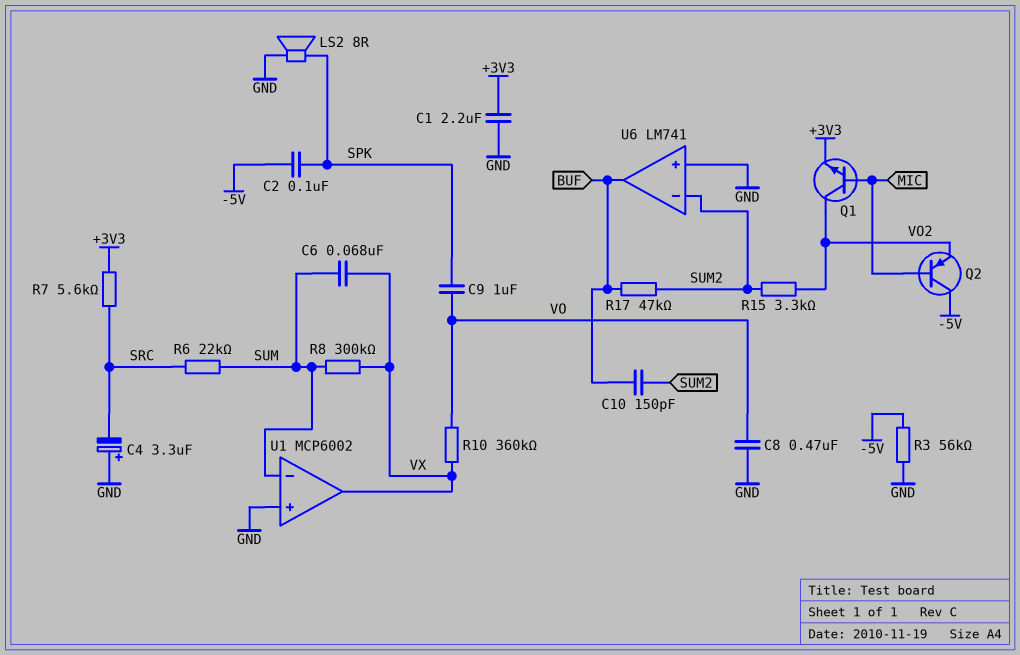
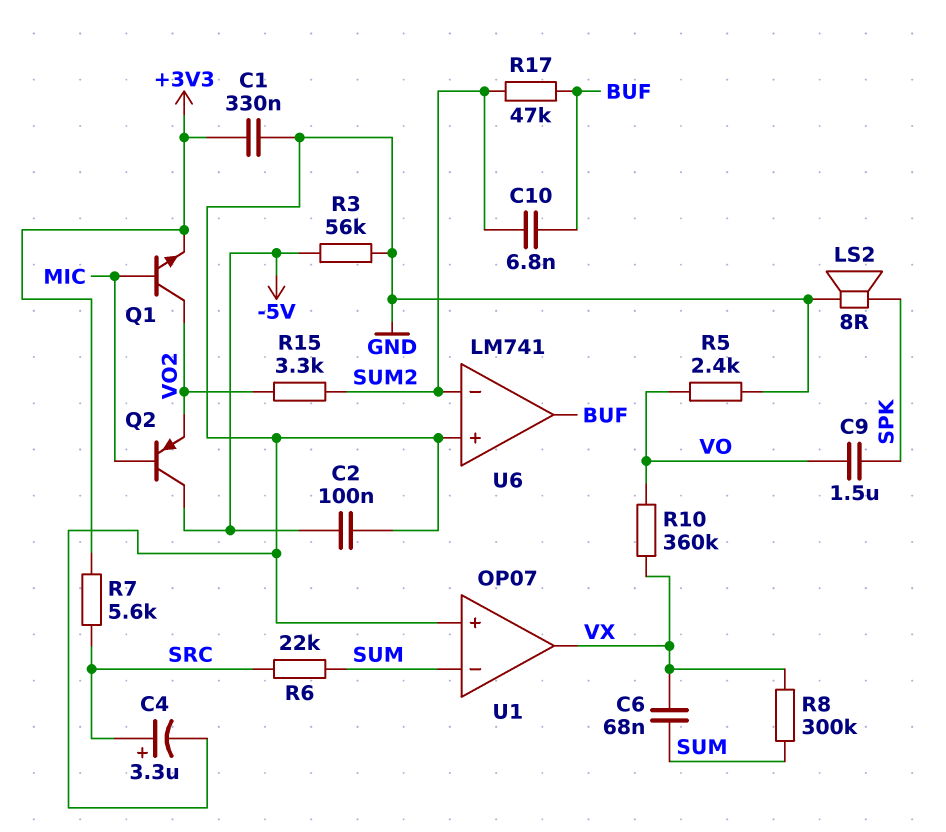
C1: 2.2uF (+3V3, GND) -> 330nF (+3V3, GND)
C2: 100nF (-5V, SPK) -> 100nF (-5V, GND)
C4: 3.3uF (plus GND, minus SRC) -> 3.3uF (plus SRC, minus GND)
C8: 470nF (GND, VO) -> none
C9: 1uF (SPK, VO) -> 1.5uF (SPK, VO)
C10: 150pF (BUF, SUM2) -> 6.8nF (BUF, SUM2)
R5: none -> 2.4k (GND, VO)
U1: MCP6002 -> OP07

